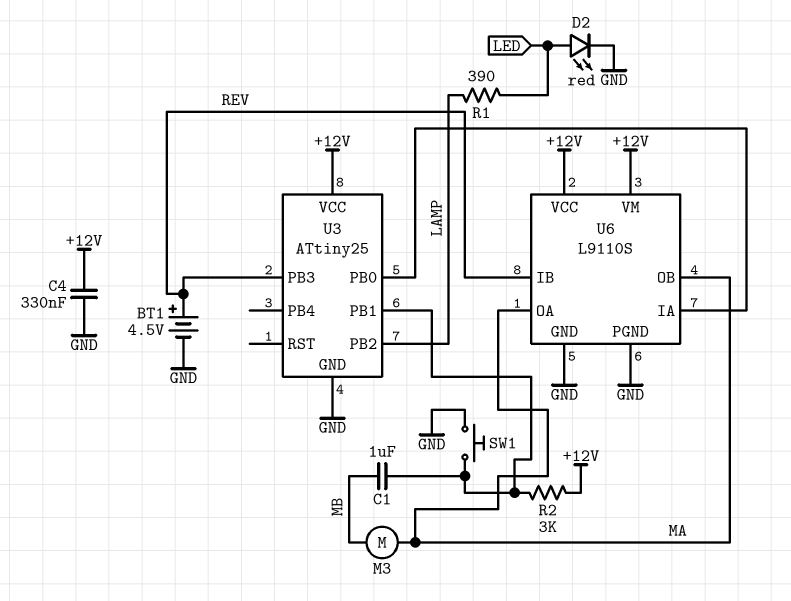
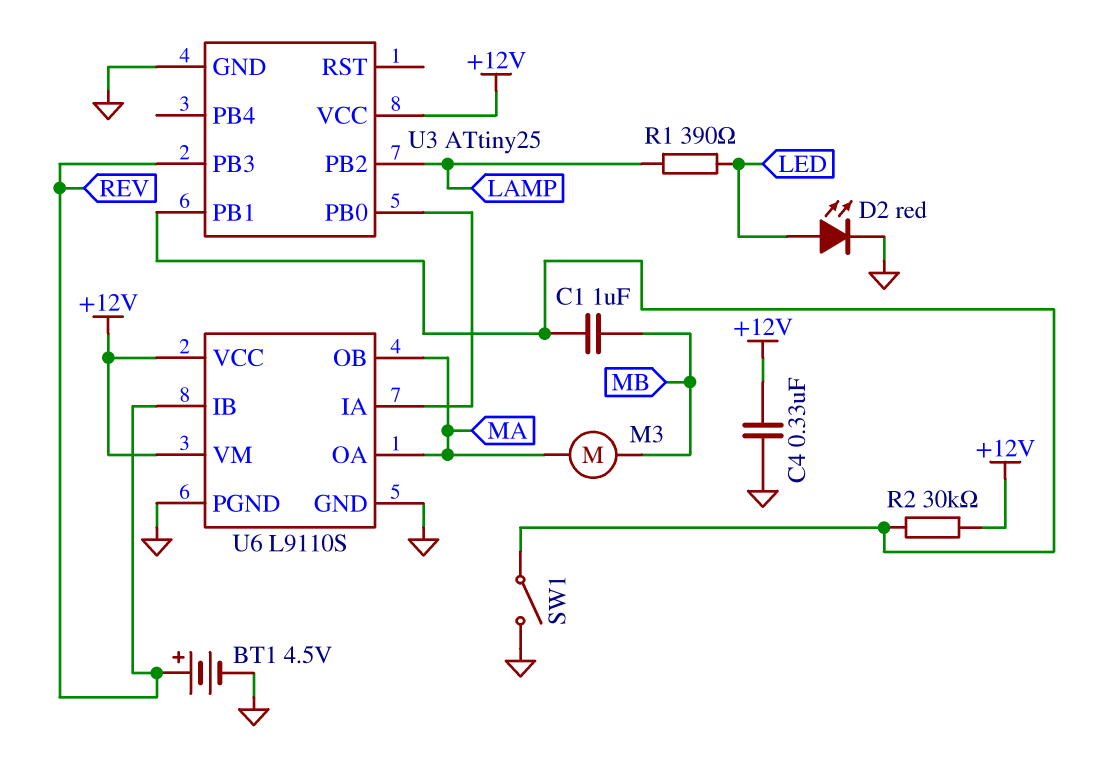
R2: 3k (+12V, U3/PB1) -> 30k (+12V, U3/PB1)
SW1: button (GND, U3/PB1) -> switch (GND, U3/PB1)

